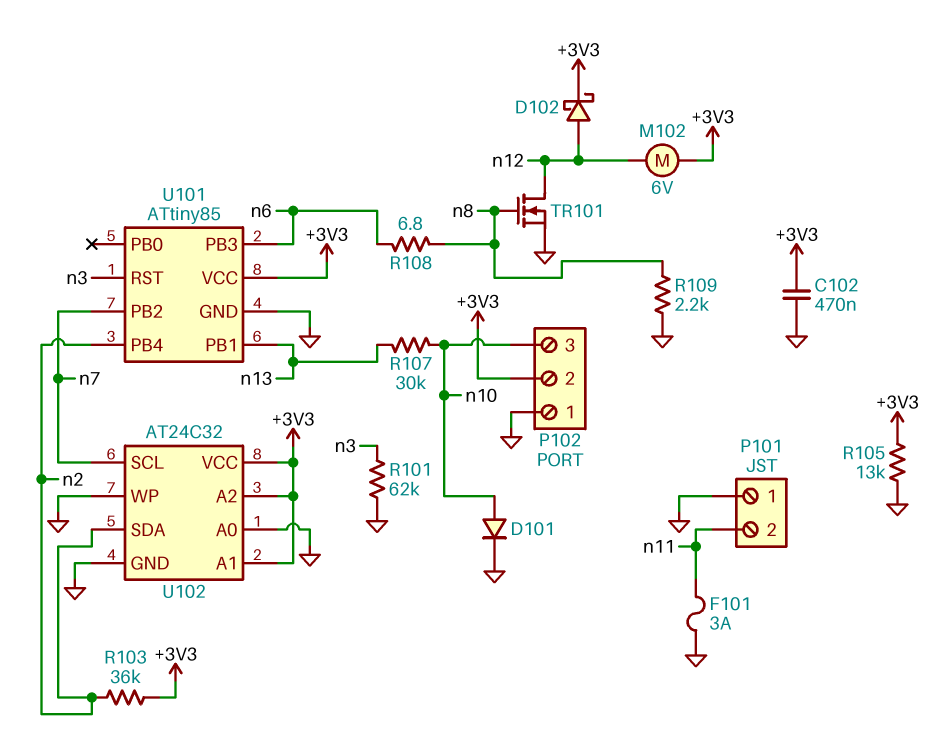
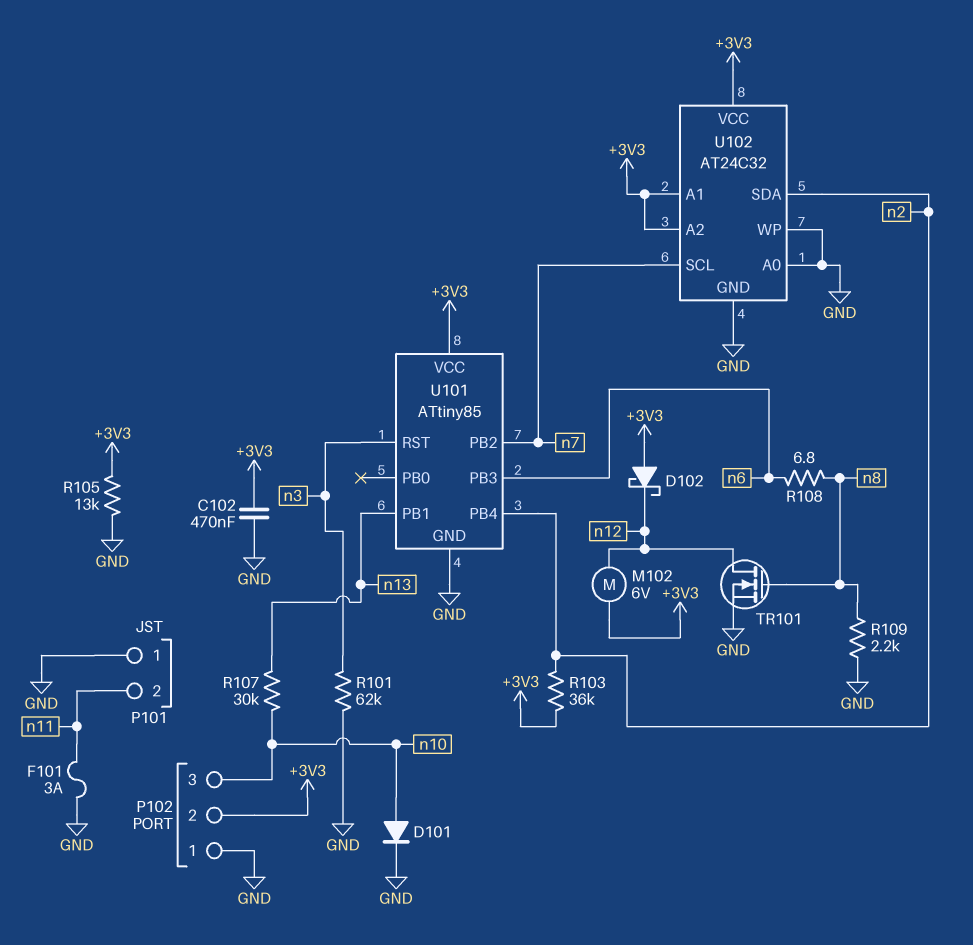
D102: schottky (A n12, K +3V3) -> schottky (A +3V3, K n12)

